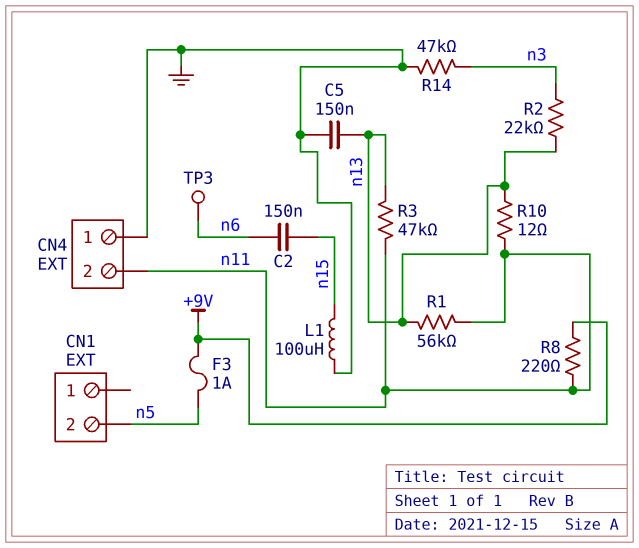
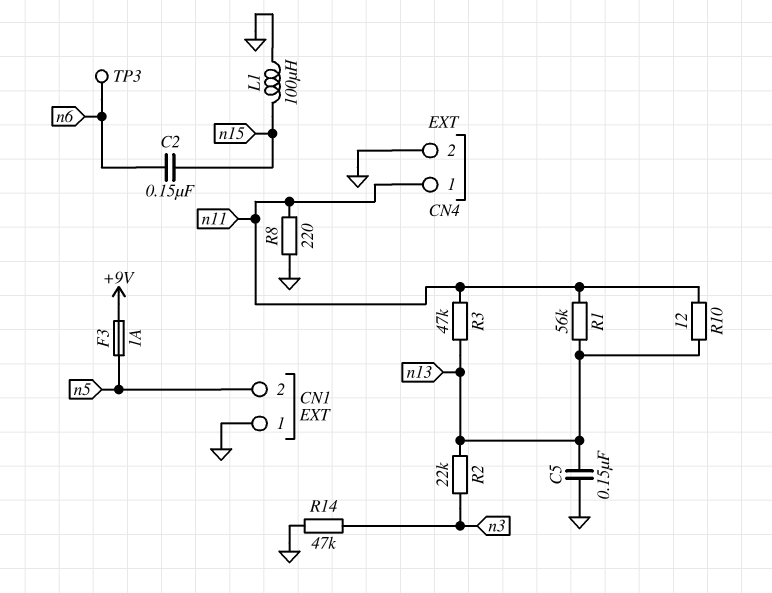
CN1 pin 1: none -> GND
CN4 pin 1: GND -> n11
CN4 pin 2: n11 -> GND
R8: 220 (+9V, n11) -> 220 (GND, n11)

